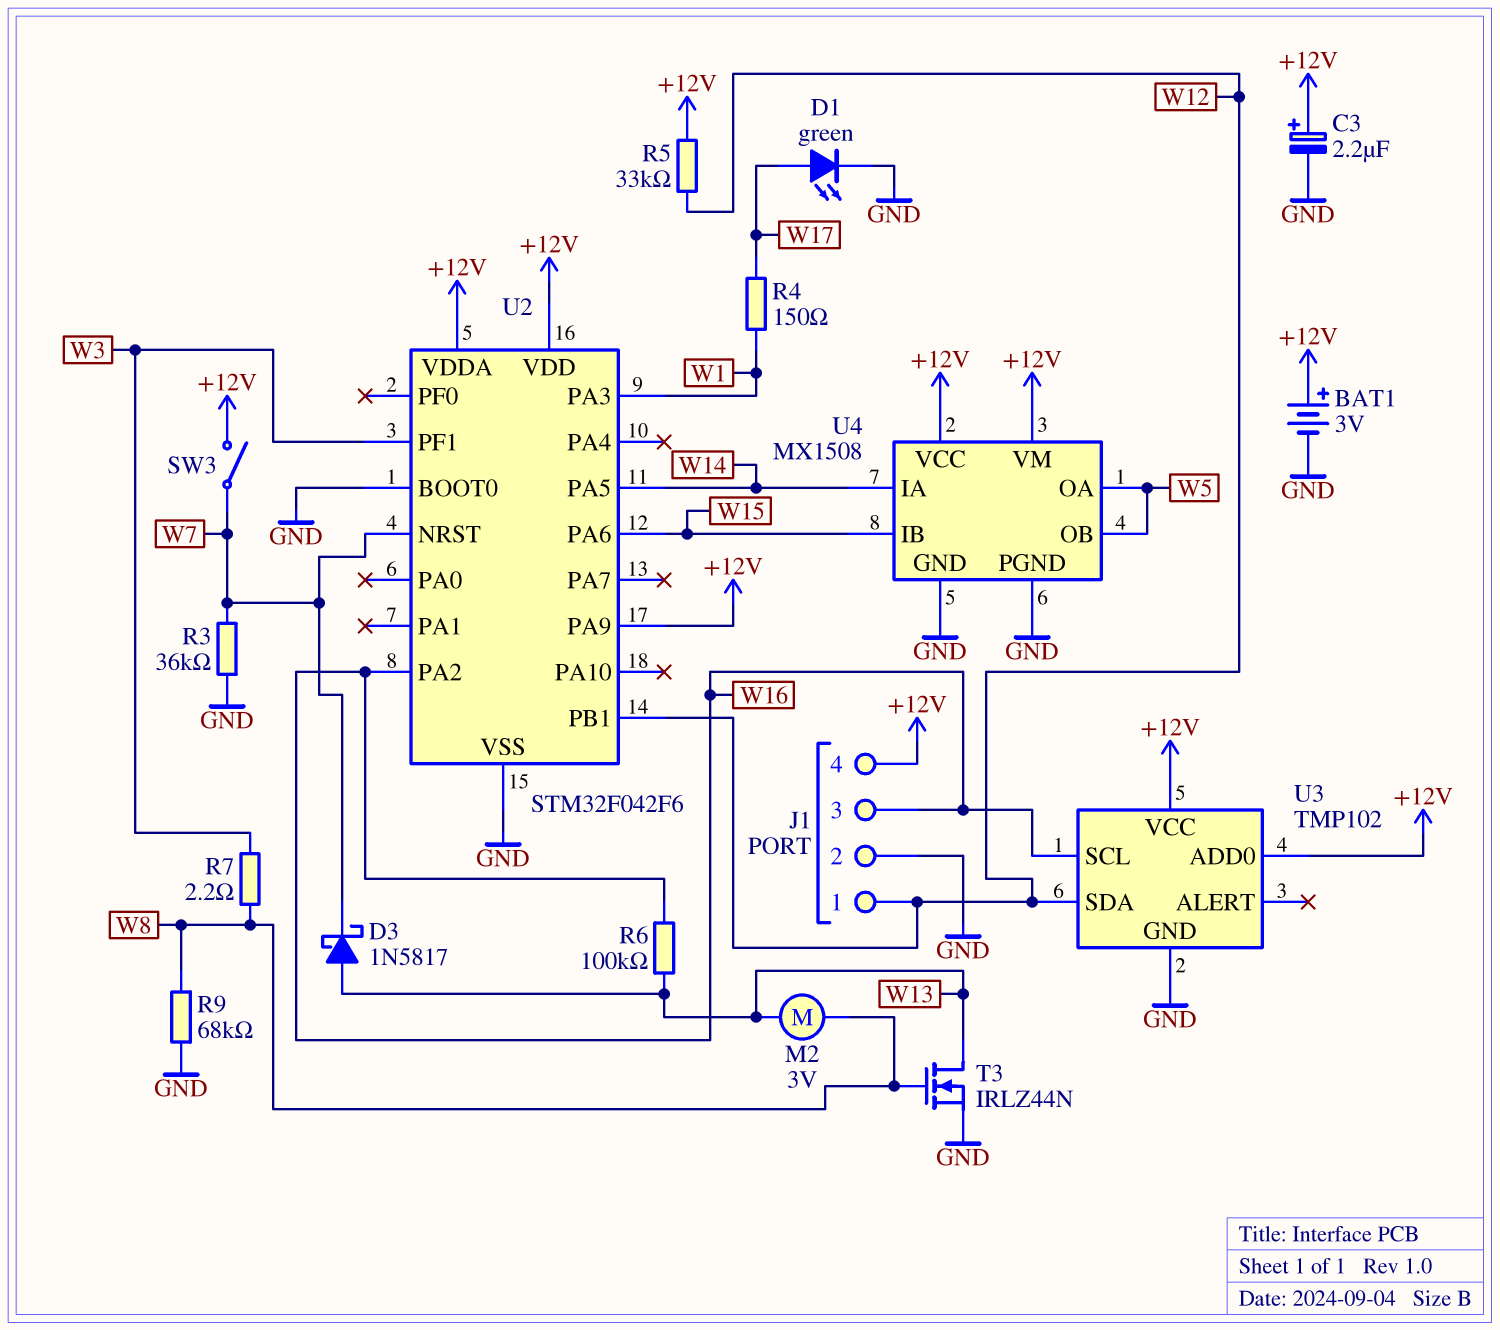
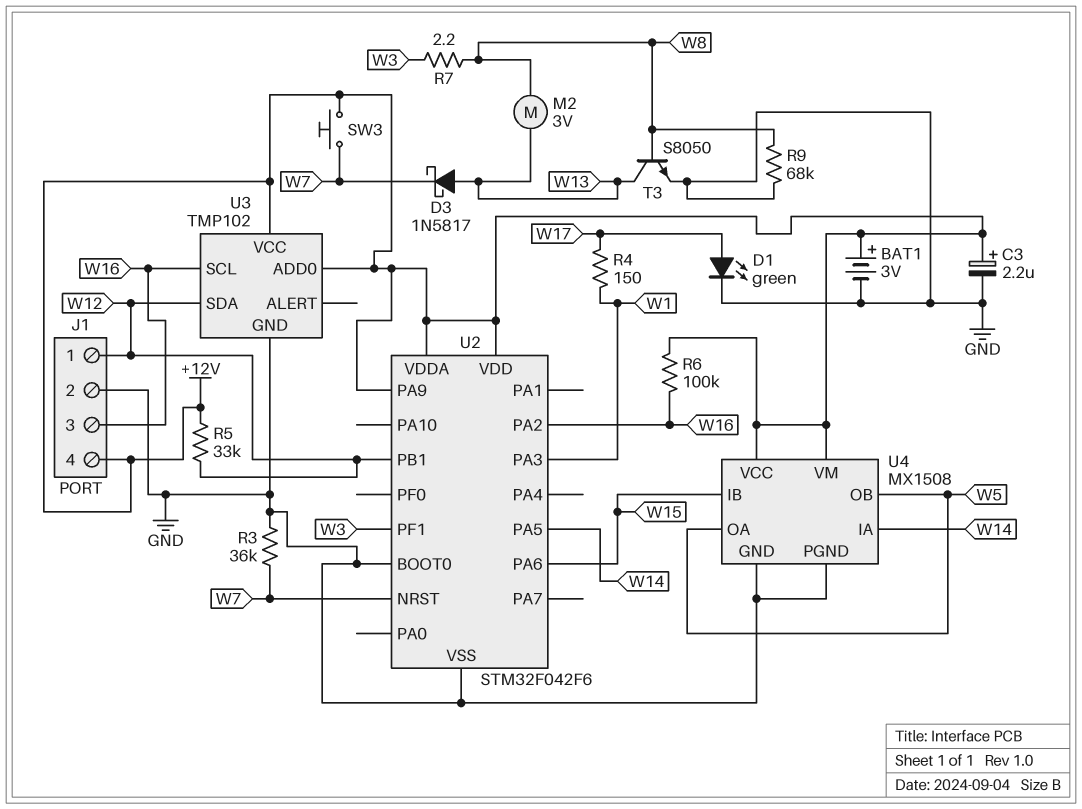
R6: 100k (W13, W16) -> 100k (+12V, W16)
SW3: switch (+12V, W7) -> button (+12V, W7)
T3: NMOS IRLZ44N (G W8, D W13, S GND) -> NPN S8050 (B W8, C W13, E GND)

